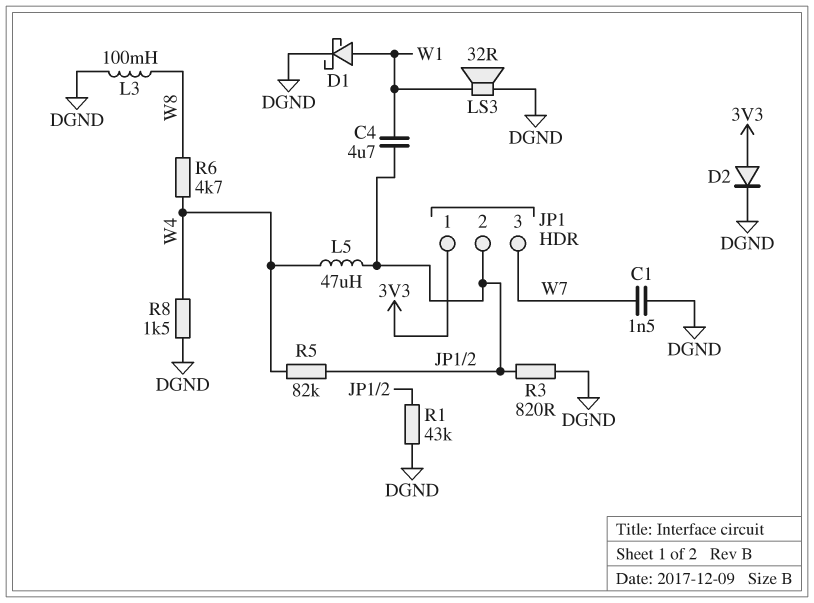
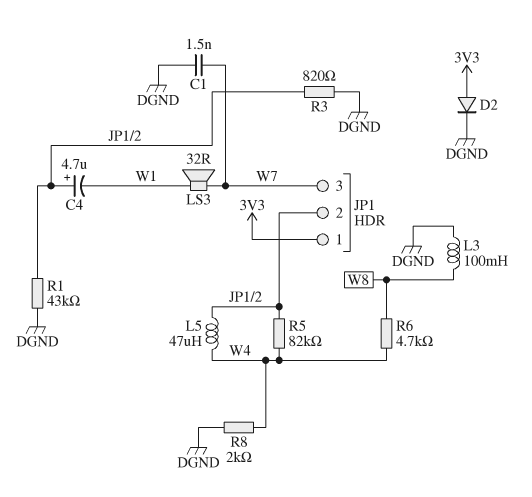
C4: 4.7uF (JP1/2, W1) -> 4.7uF (plus JP1/2, minus W1)
D1: schottky (A W1, K DGND) -> none
LS3: speaker 32R (DGND, W1) -> speaker 32R (W1, W7)
R8: 1.5k (DGND, W4) -> 2k (DGND, W4)

